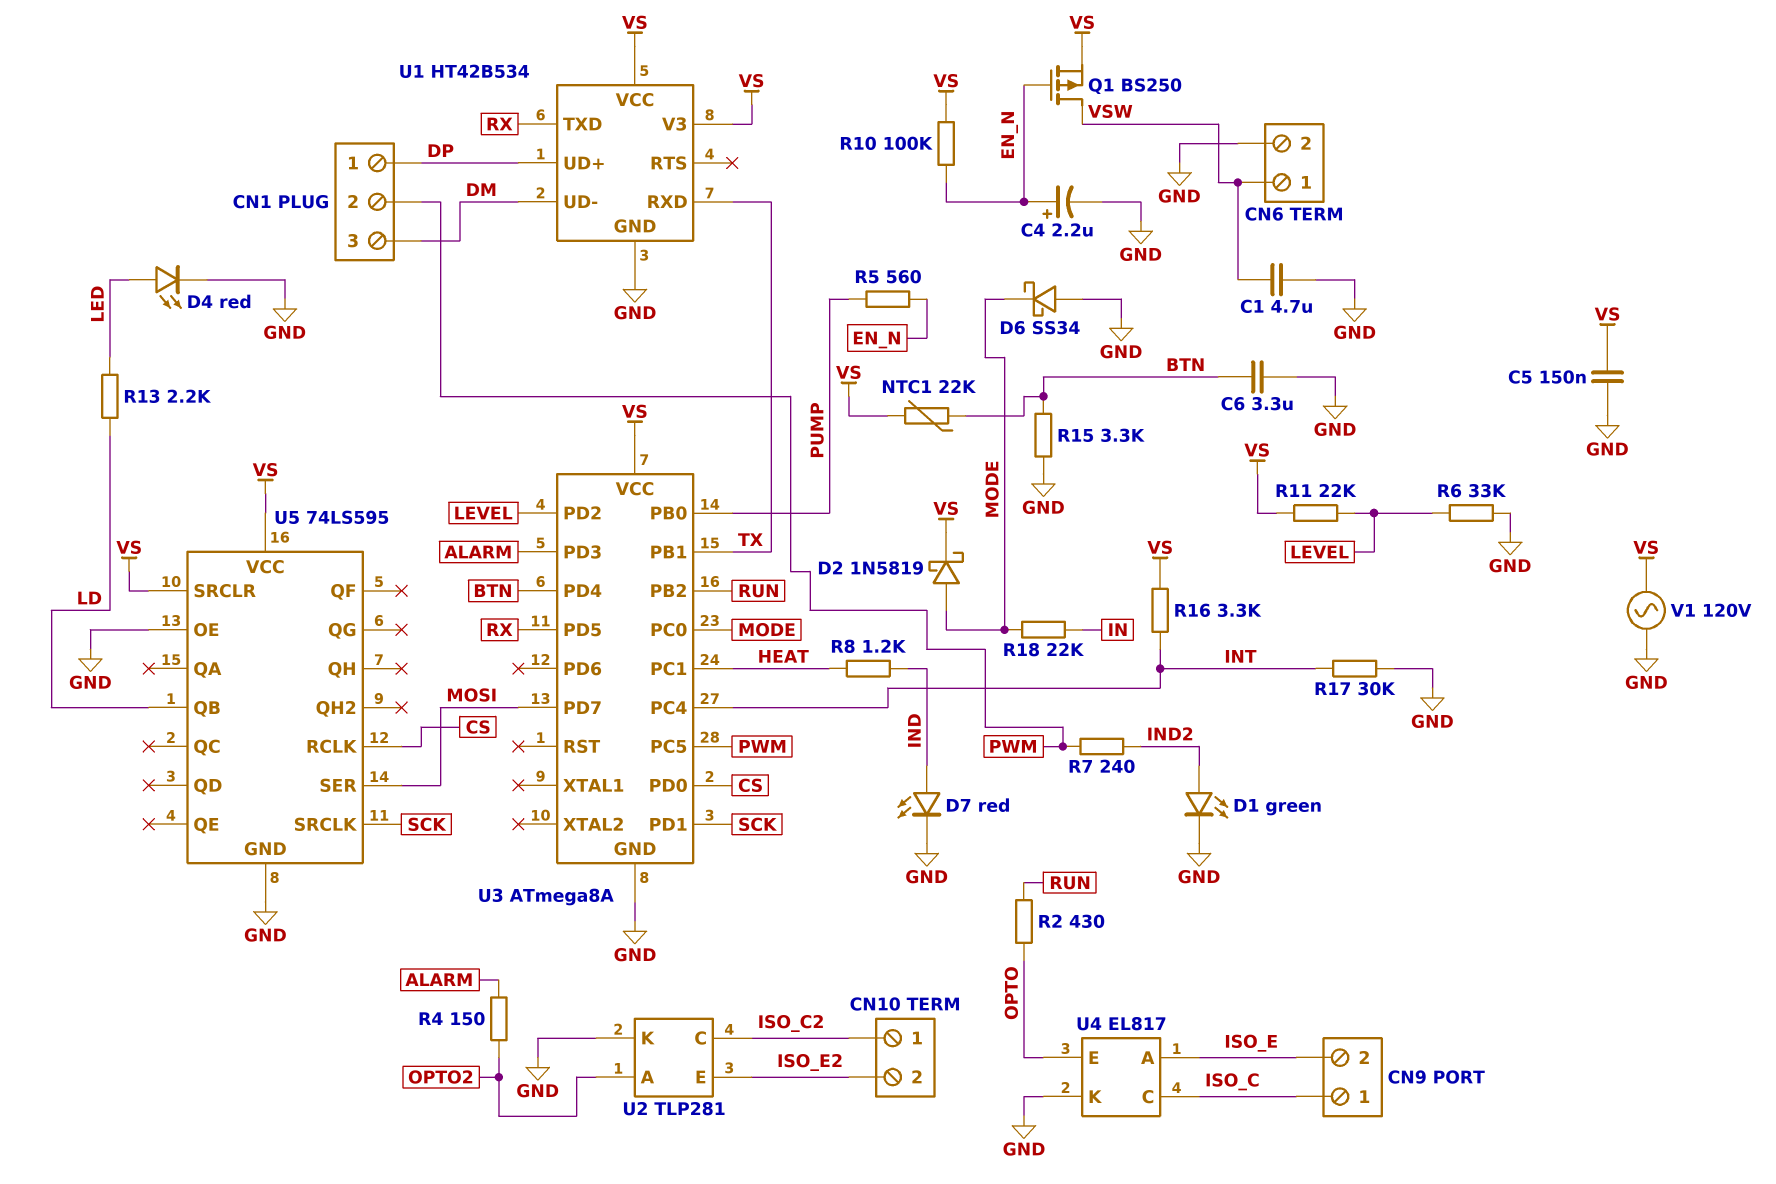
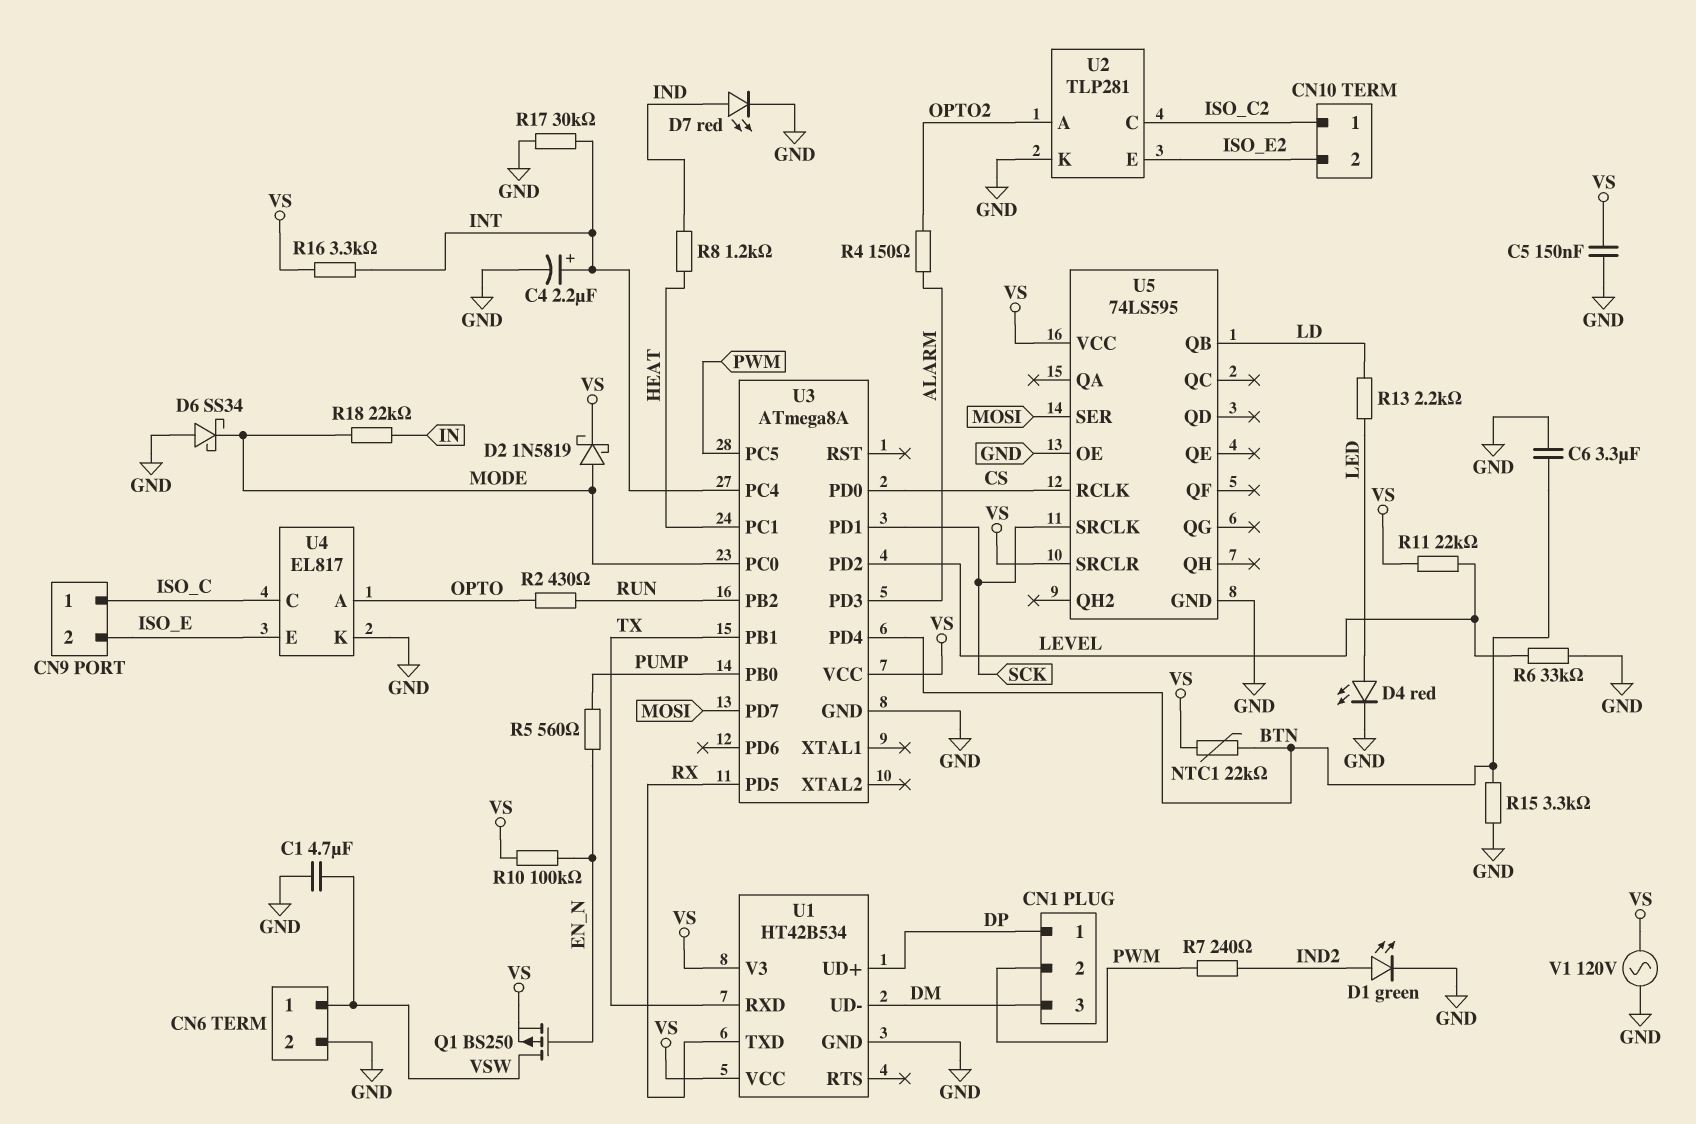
C4: 2.2uF (plus EN_N, minus GND) -> 2.2uF (plus INT, minus GND)
U4 pin A: ISO_E -> OPTO
U4 pin E: OPTO -> ISO_E

